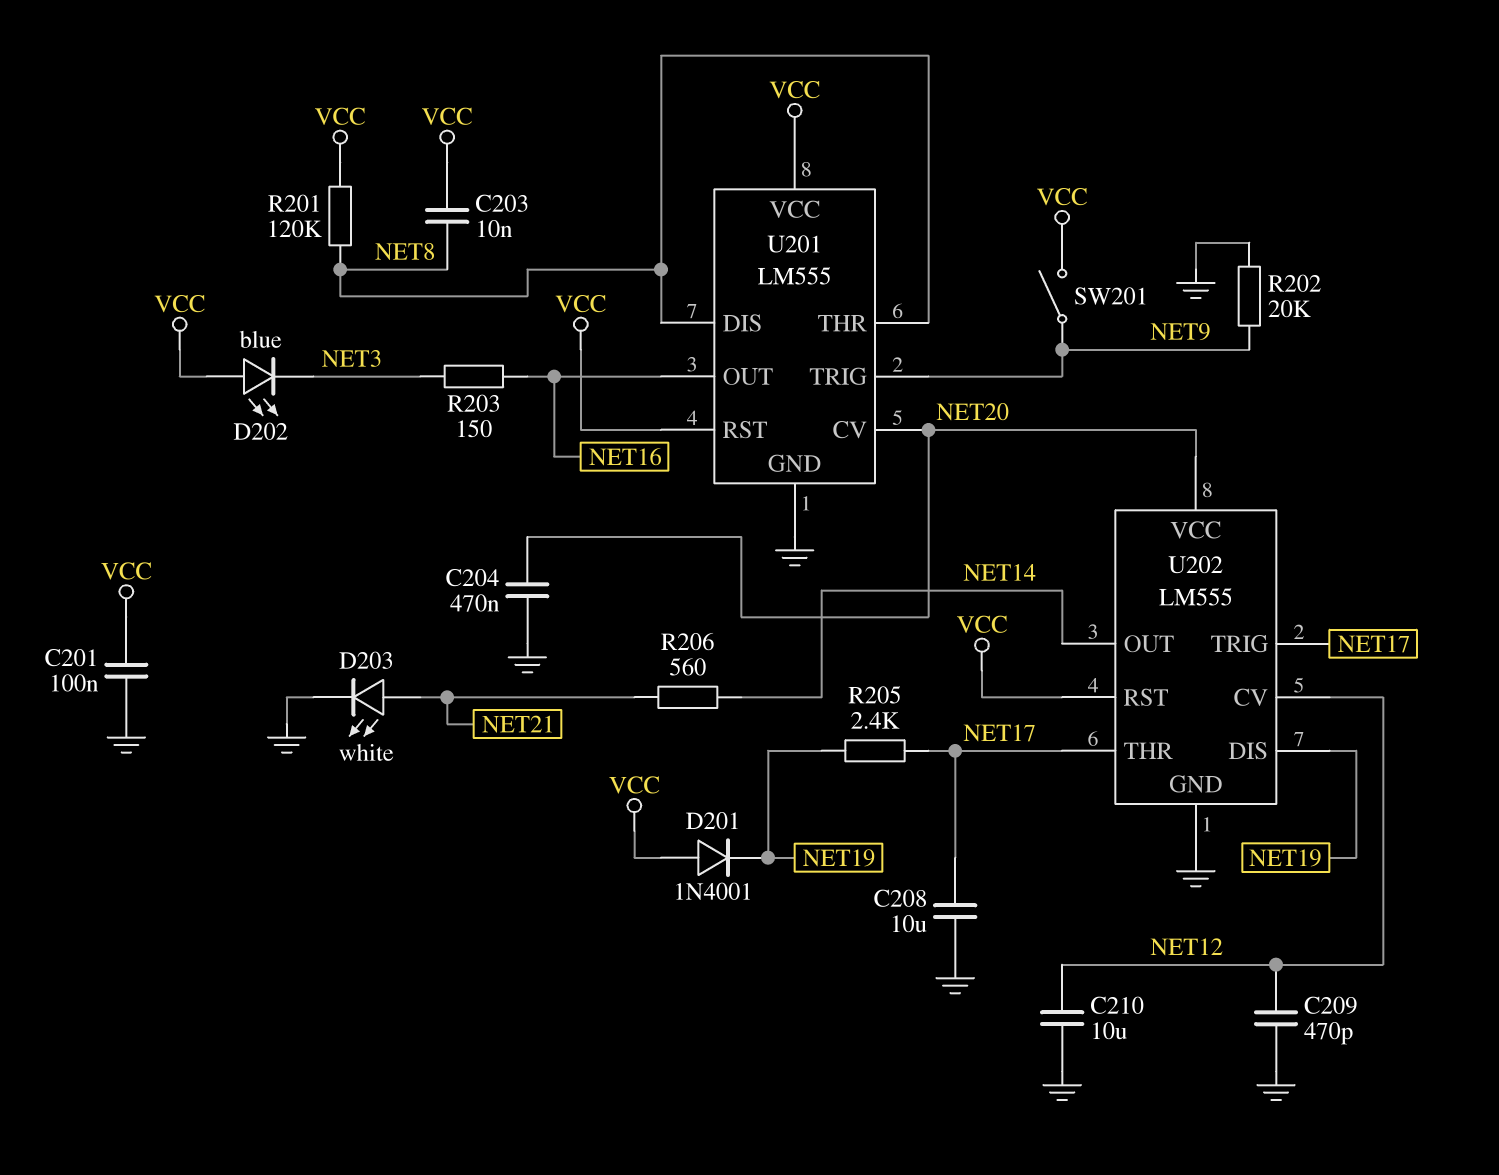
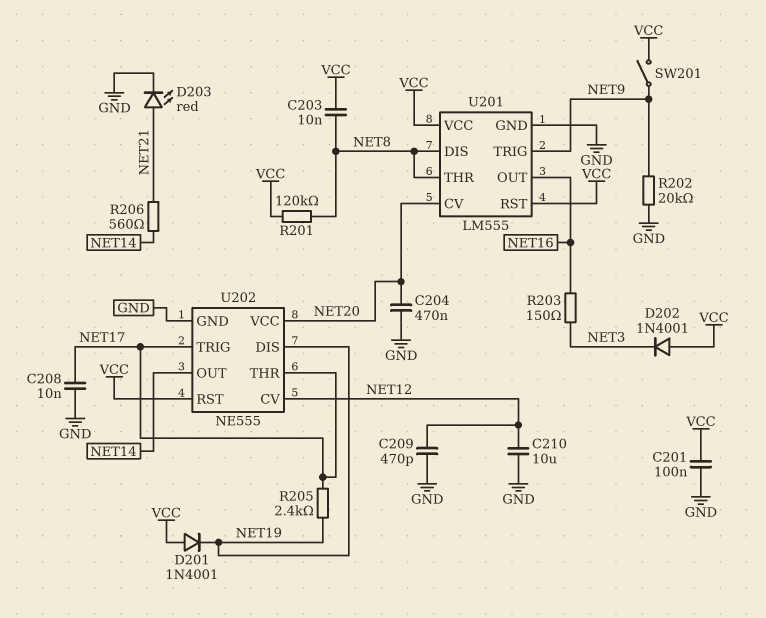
C208: 10uF (GND, NET17) -> 10nF (GND, NET17)
D202: LED blue (A VCC, K NET3) -> diode 1N4001 (A VCC, K NET3)
D203: LED white (A NET21, K GND) -> LED red (A NET21, K GND)
U202: LM555 -> NE555

